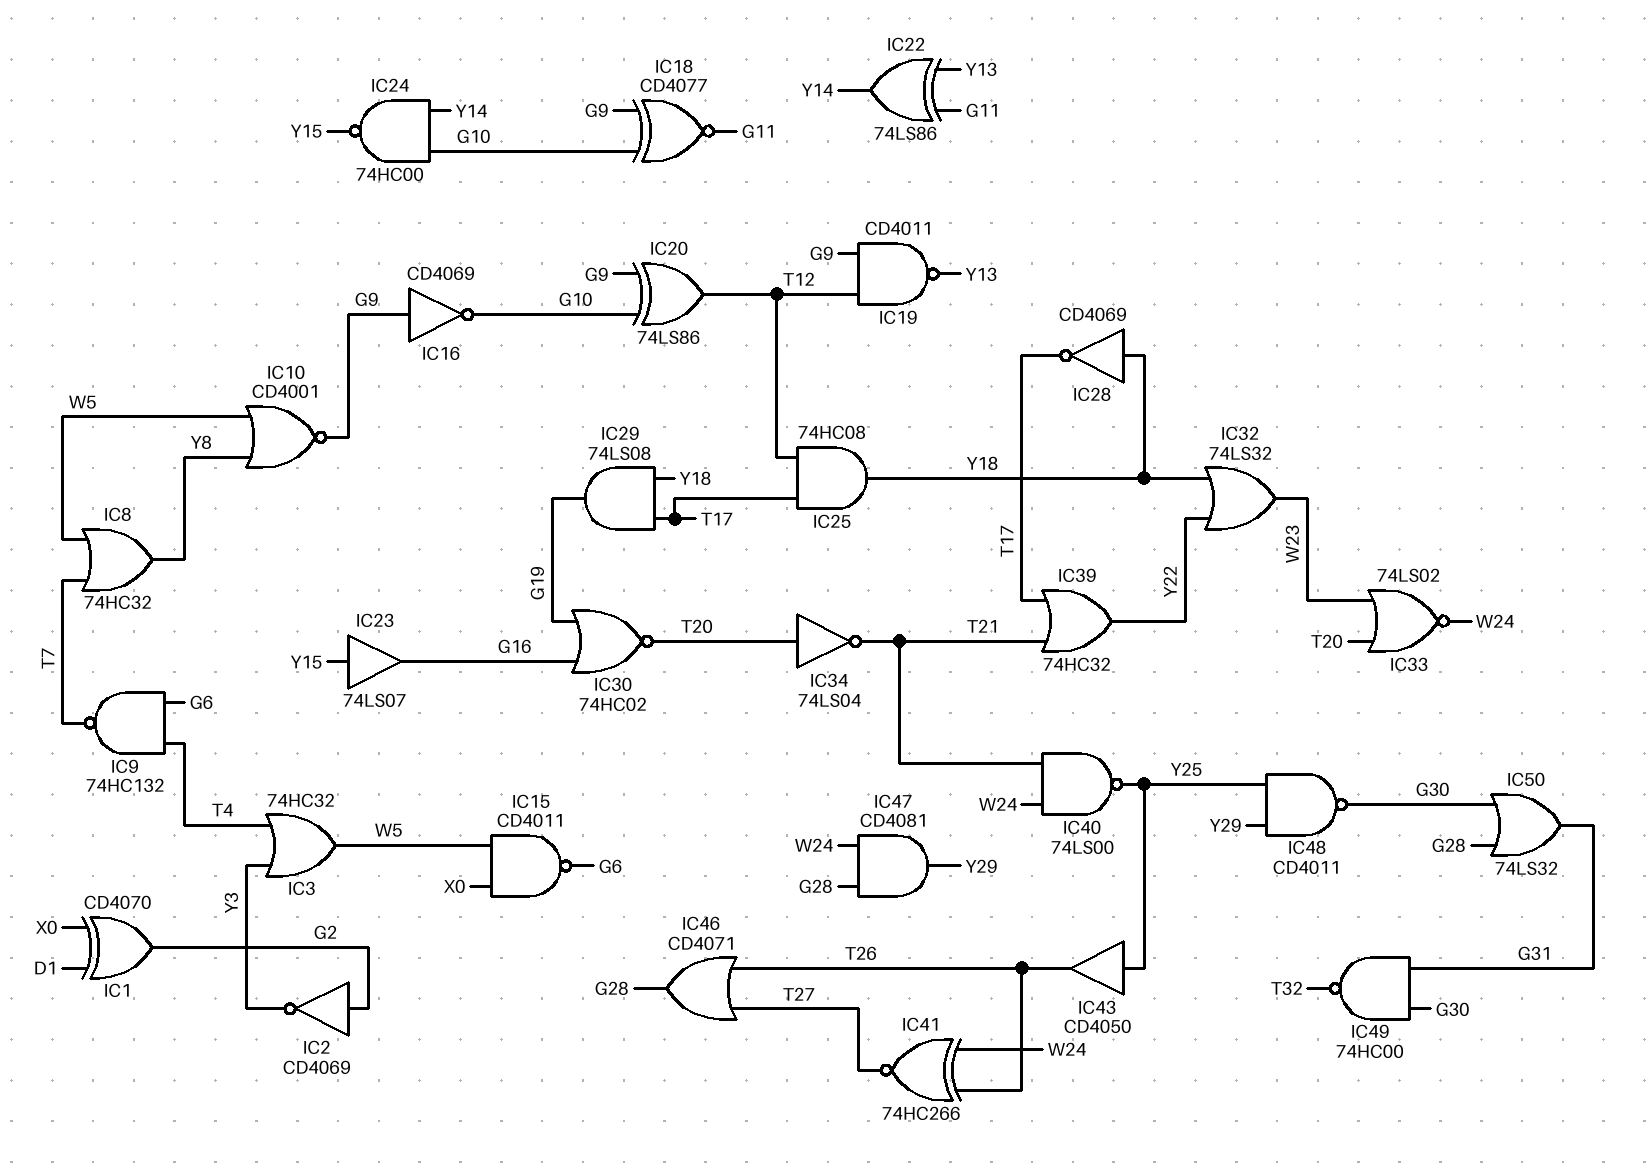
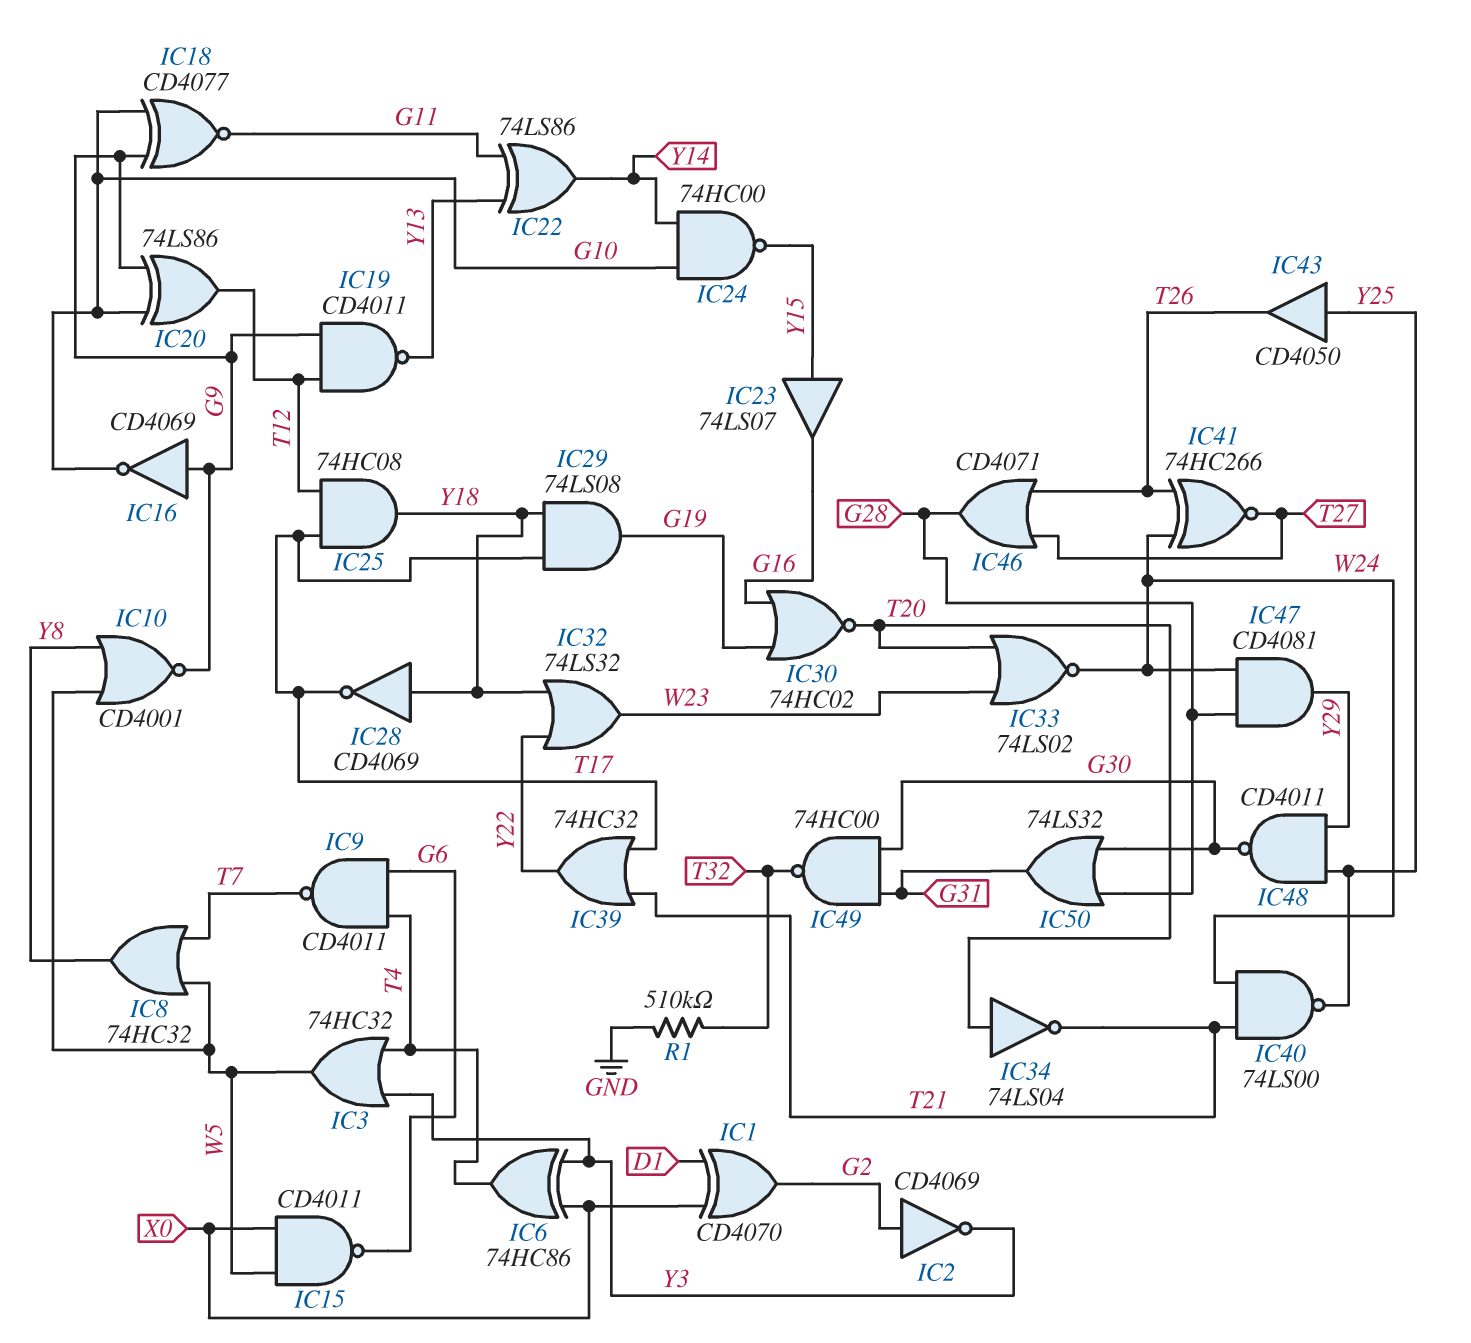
IC6: none -> XOR 74HC86 (in X0, in Y3, out T4)
IC9: NAND 74HC132 (in G6, in T4, out T7) -> NAND CD4011 (in G6, in T4, out T7)
R1: none -> 510k (GND, T32)

